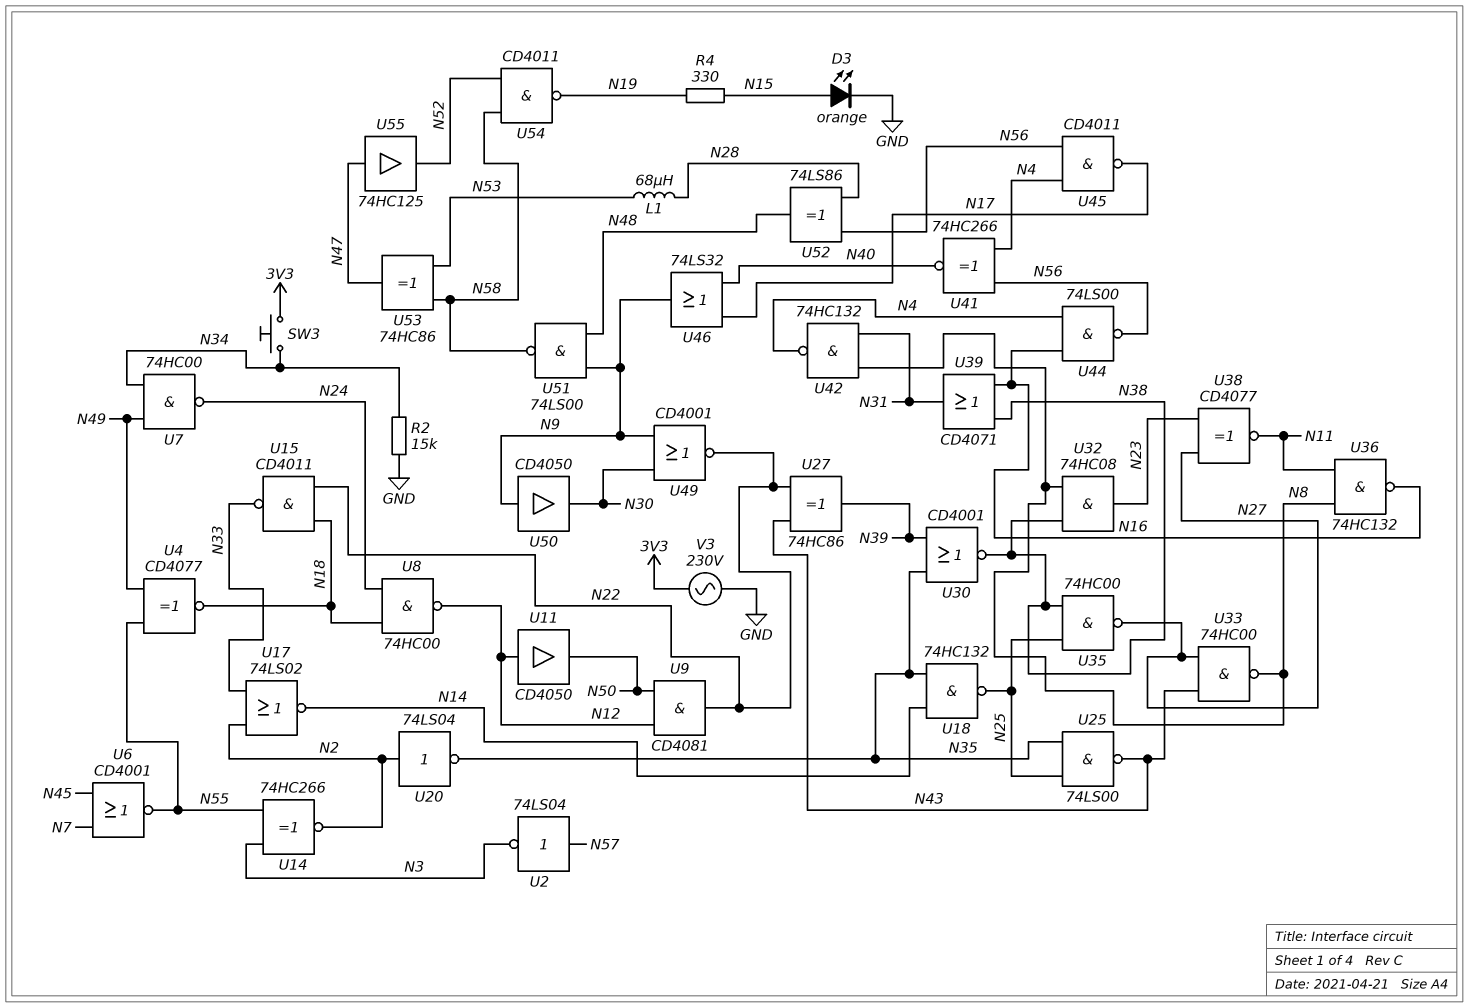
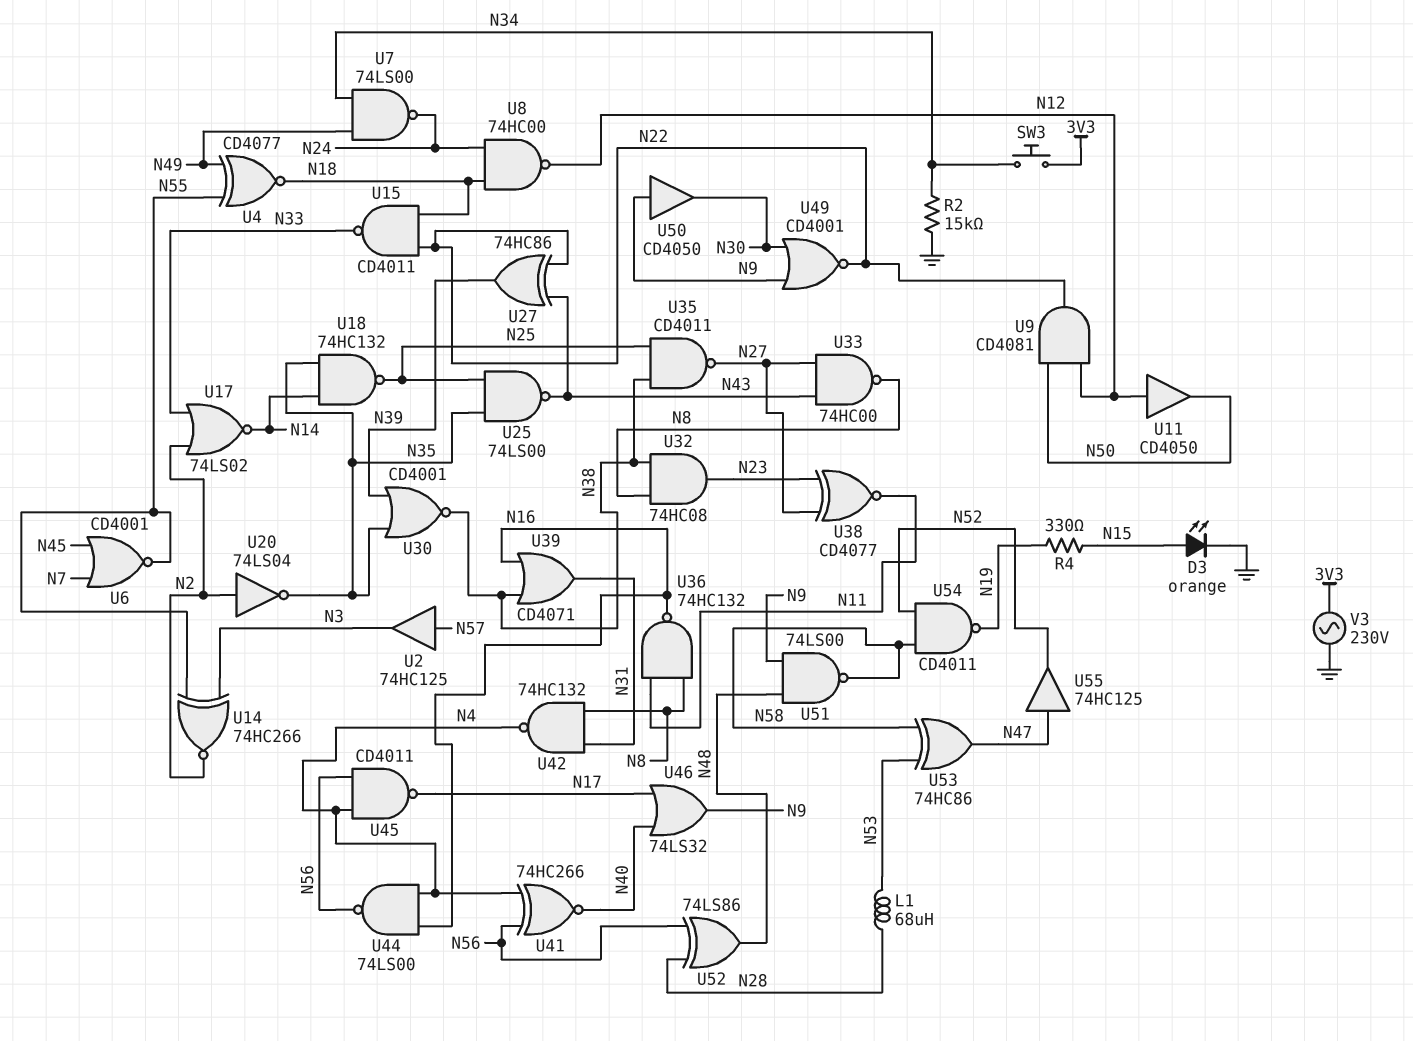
U2: NOT 74LS04 (in N57, out N3) -> buffer 74HC125 (in N57, out N3)
U7: NAND 74HC00 (in N34, in N49, out N24) -> NAND 74LS00 (in N34, in N49, out N24)
U35: NAND 74HC00 (in N25, in N38, out N27) -> NAND CD4011 (in N25, in N38, out N27)

